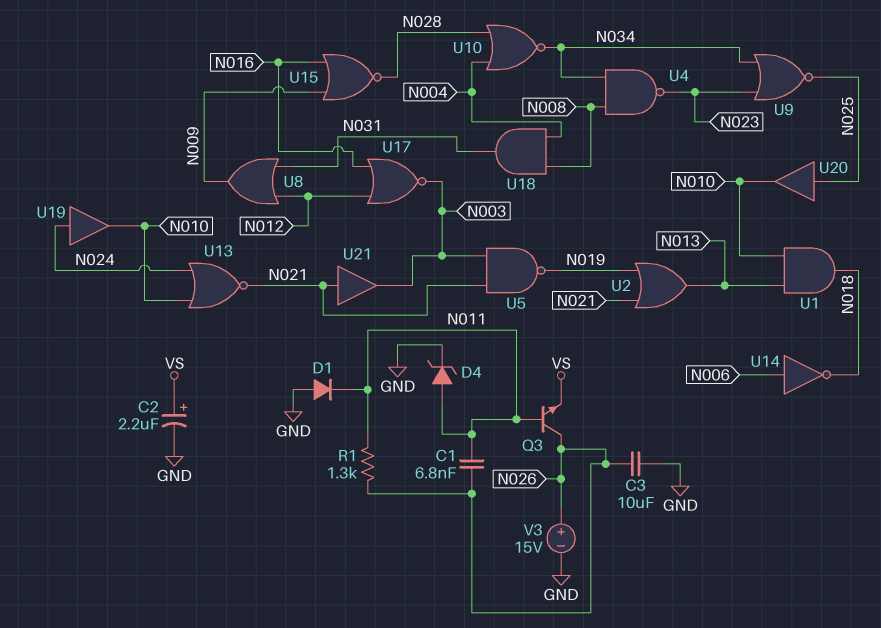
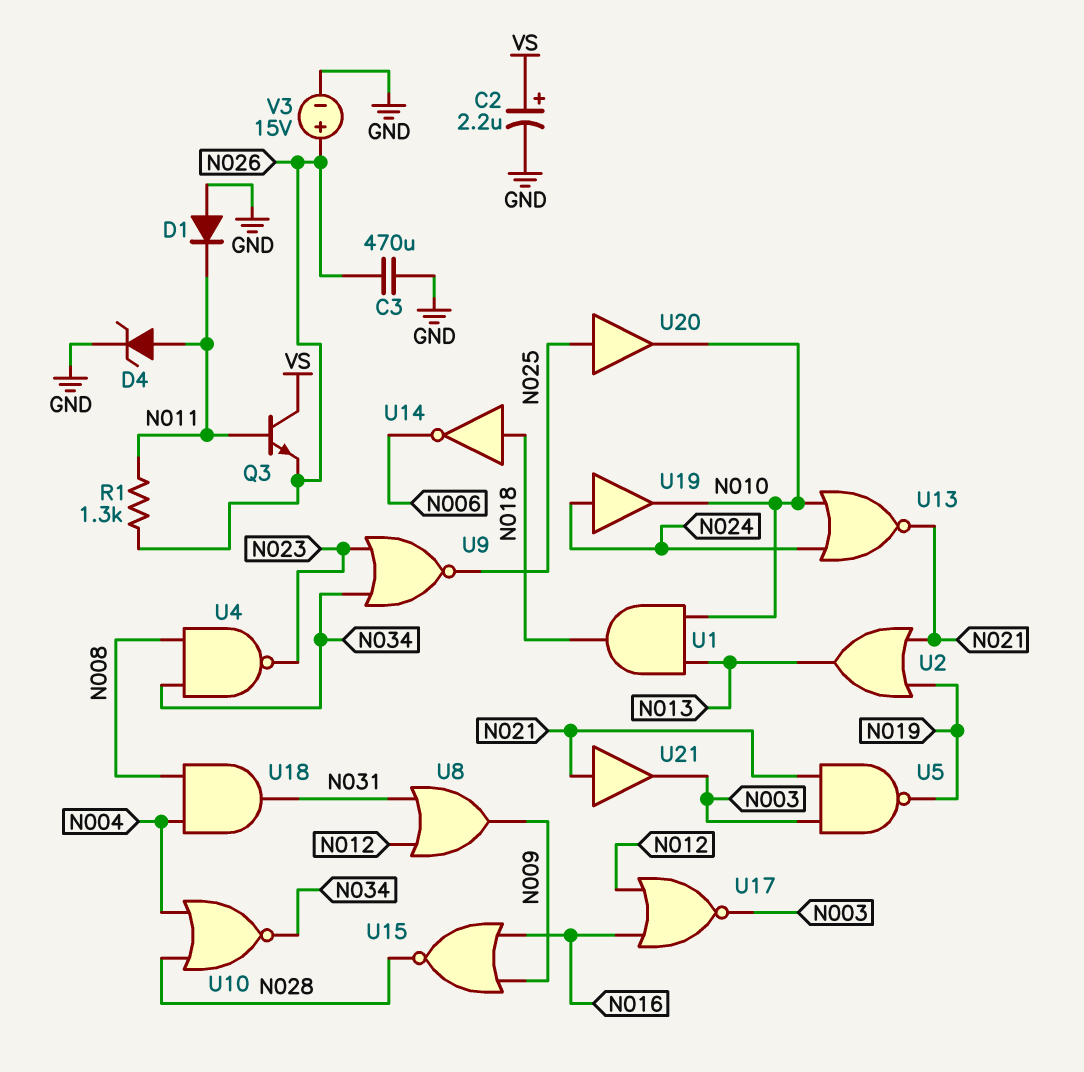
C1: 6.8nF (N011, N026) -> none
C3: 10uF (GND, N026) -> 470uF (GND, N026)
Q3: NPN (B N011, C N026, E VS) -> NPN (B N011, C VS, E N026)
U14: NOT (in N006, out N018) -> NOT (in N018, out N006)

